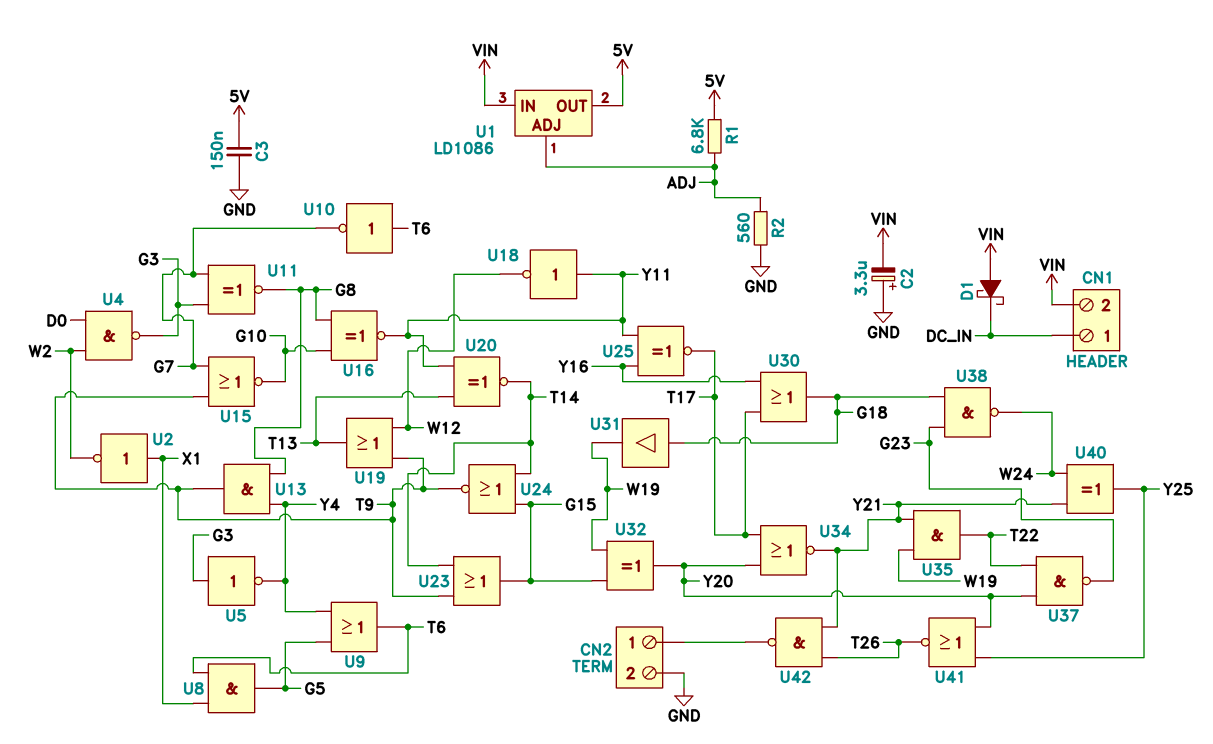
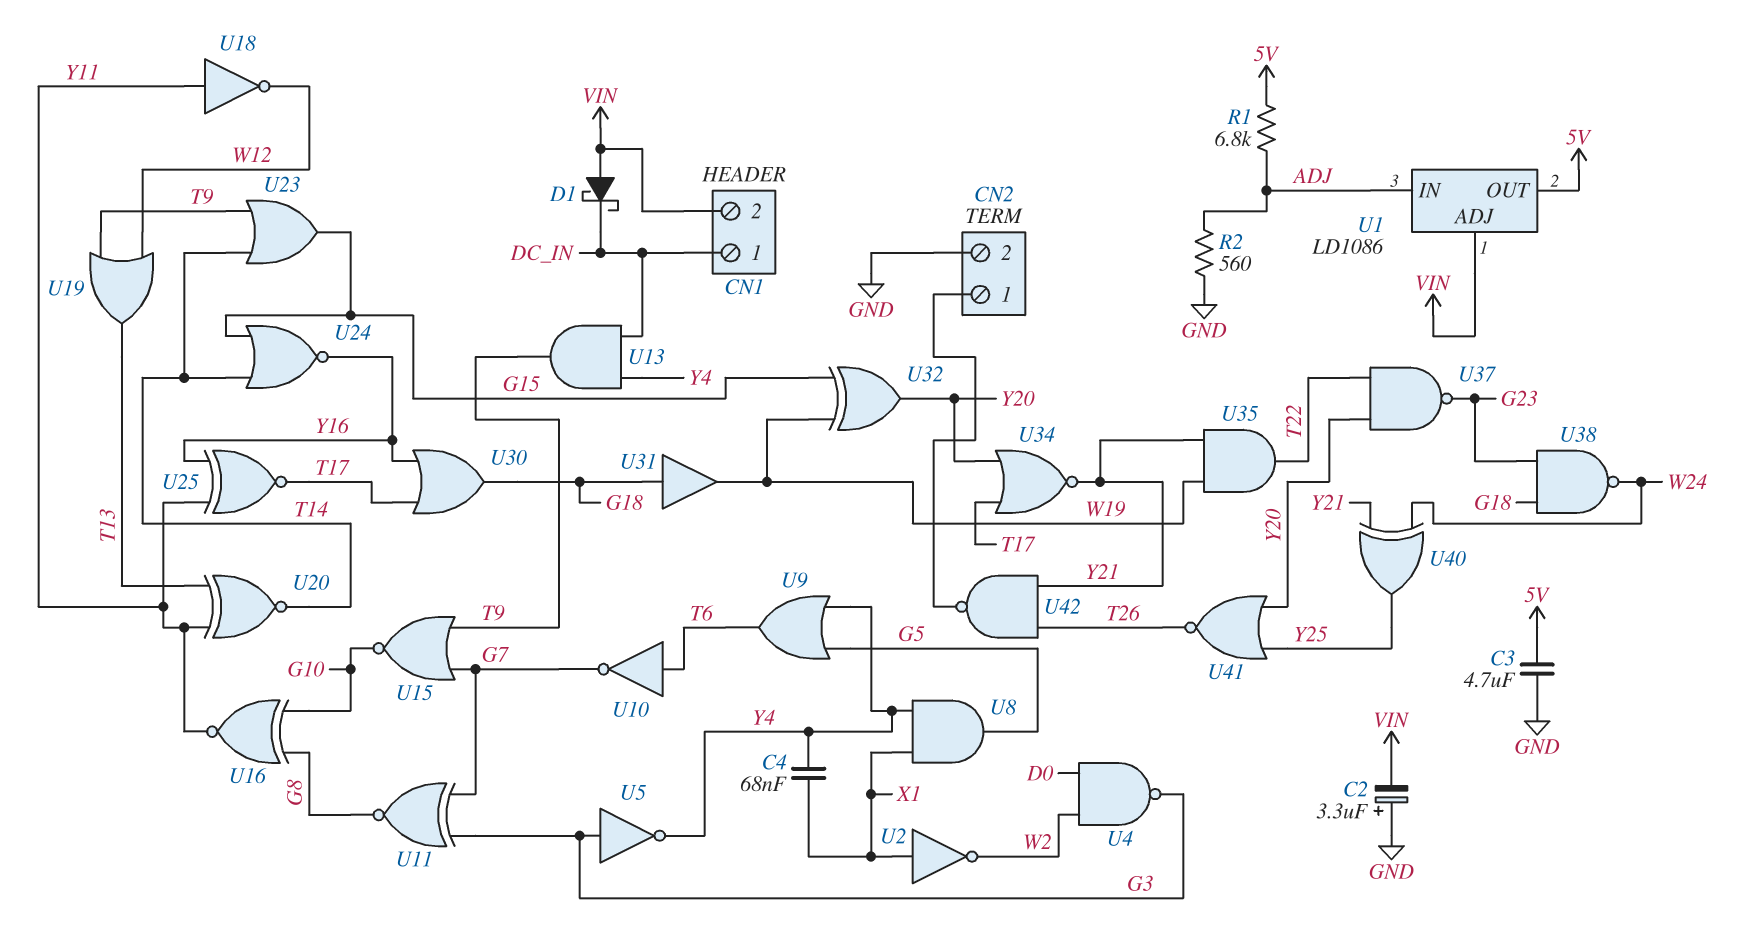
C3: 150nF (5V, GND) -> 4.7uF (5V, GND)
C4: none -> 68nF (X1, Y4)
U1 pin ADJ: ADJ -> VIN
U1 pin IN: VIN -> ADJ
U8: AND (in T6, in X1, out G5) -> AND (in X1, in Y4, out G5)
U13: AND (in G8, in Y4, out T9) -> AND (in DC_IN, in Y4, out T9)
U24: NOR (in G15, in T14, out T9) -> NOR (in G15, in T14, out Y16)

